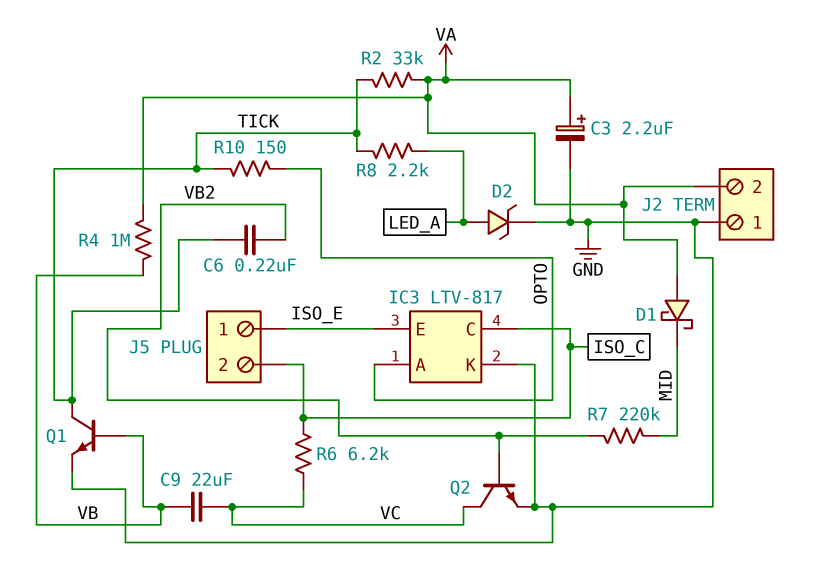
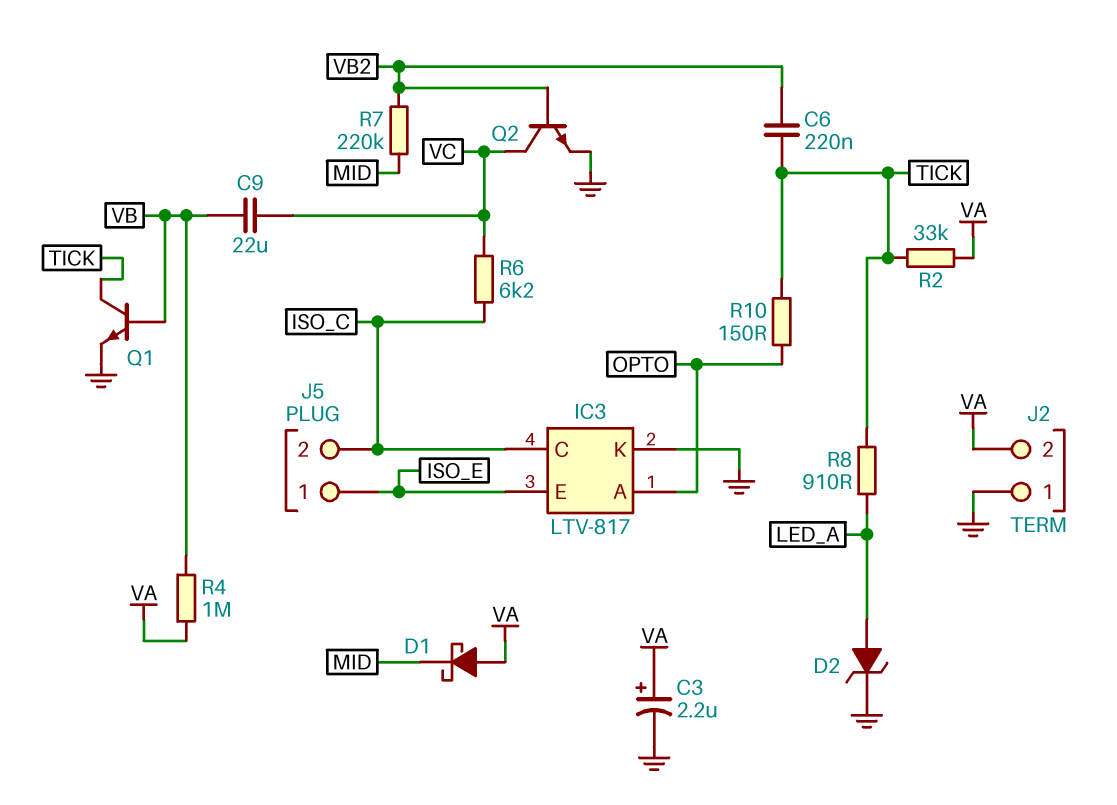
R8: 2.2k (LED_A, TICK) -> 910 (LED_A, TICK)

